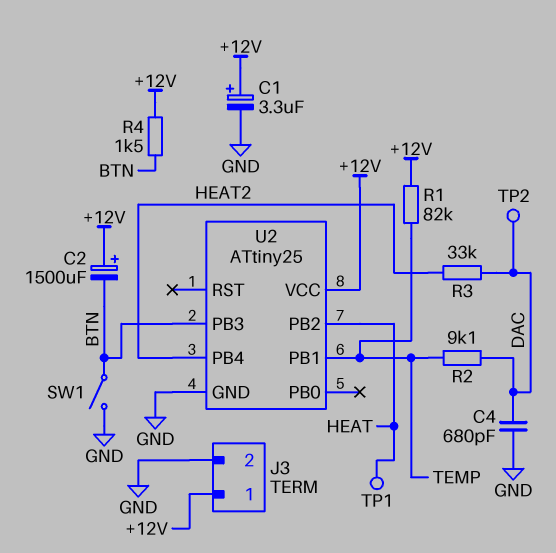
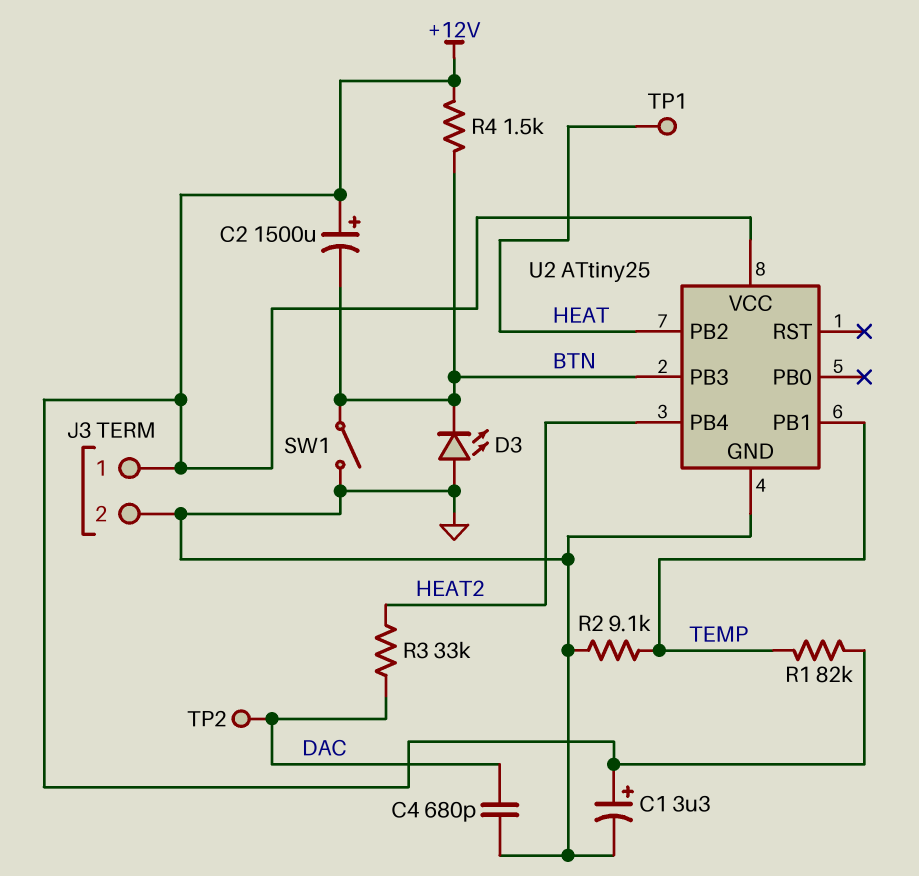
D3: none -> LED (A GND, K BTN)
R2: 9.1k (DAC, TEMP) -> 9.1k (GND, TEMP)

